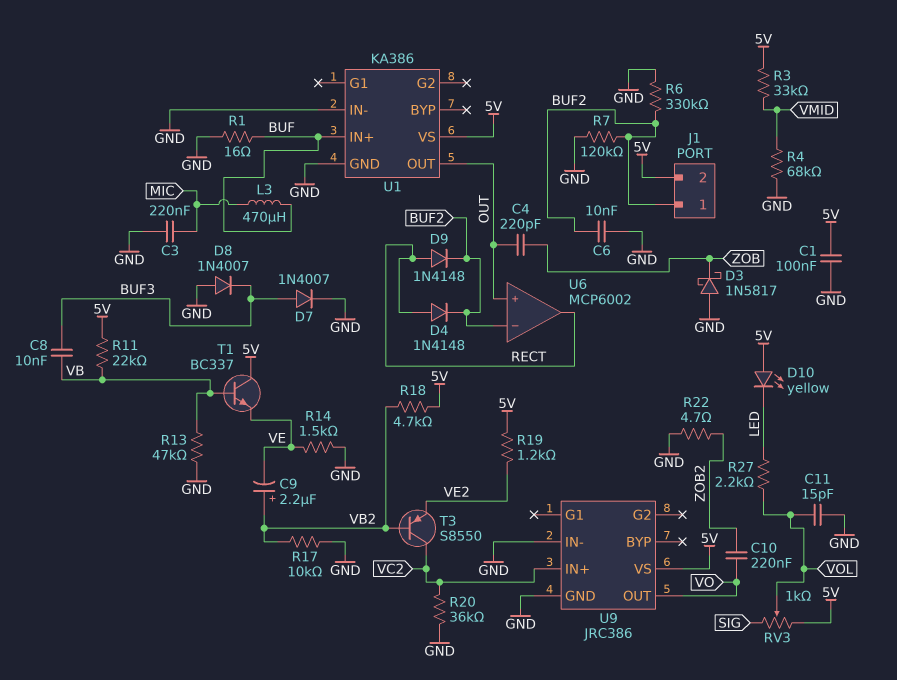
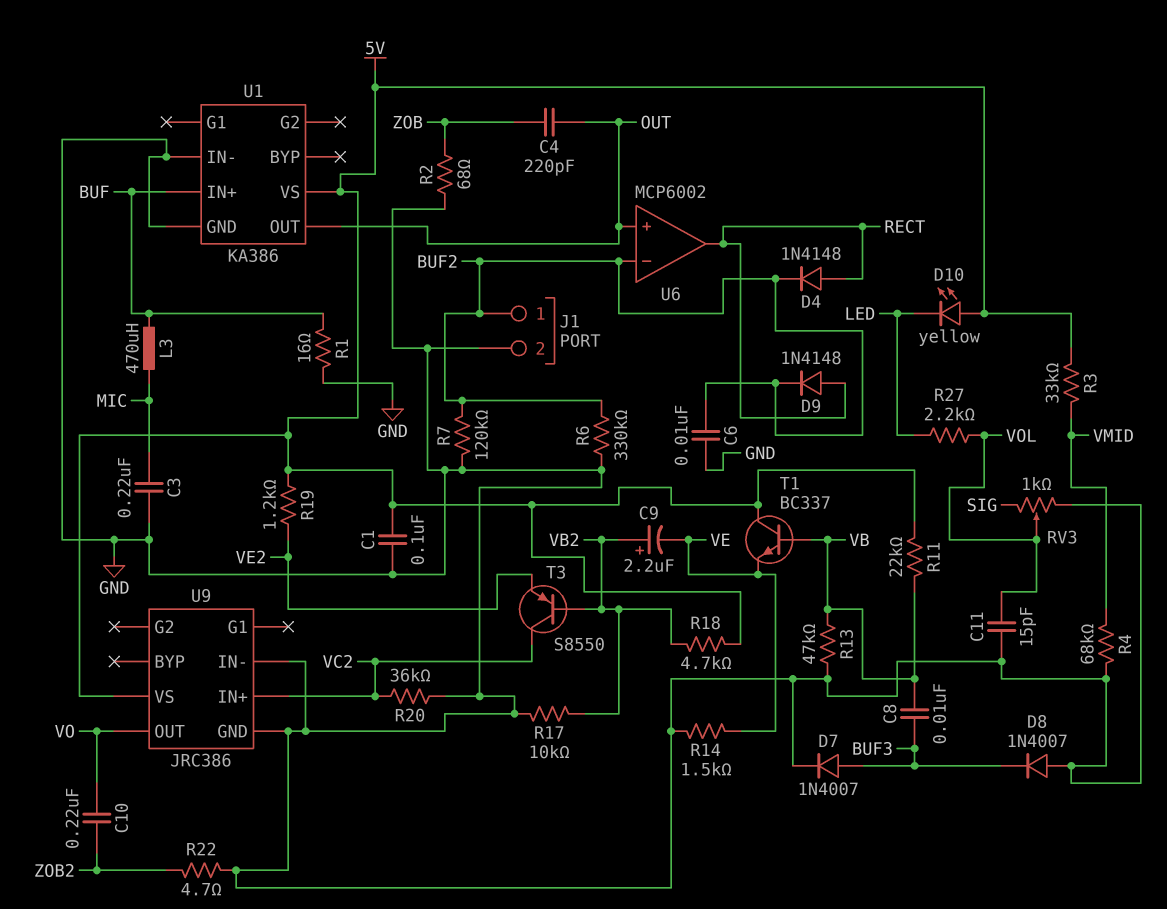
D3: schottky 1N5817 (A GND, K ZOB) -> none
J1 pin 2: 5V -> GND
R2: none -> 68 (GND, ZOB)
RV3: 1k (5V, SIG, wiper VOL) -> 1k (GND, SIG, wiper VOL)

